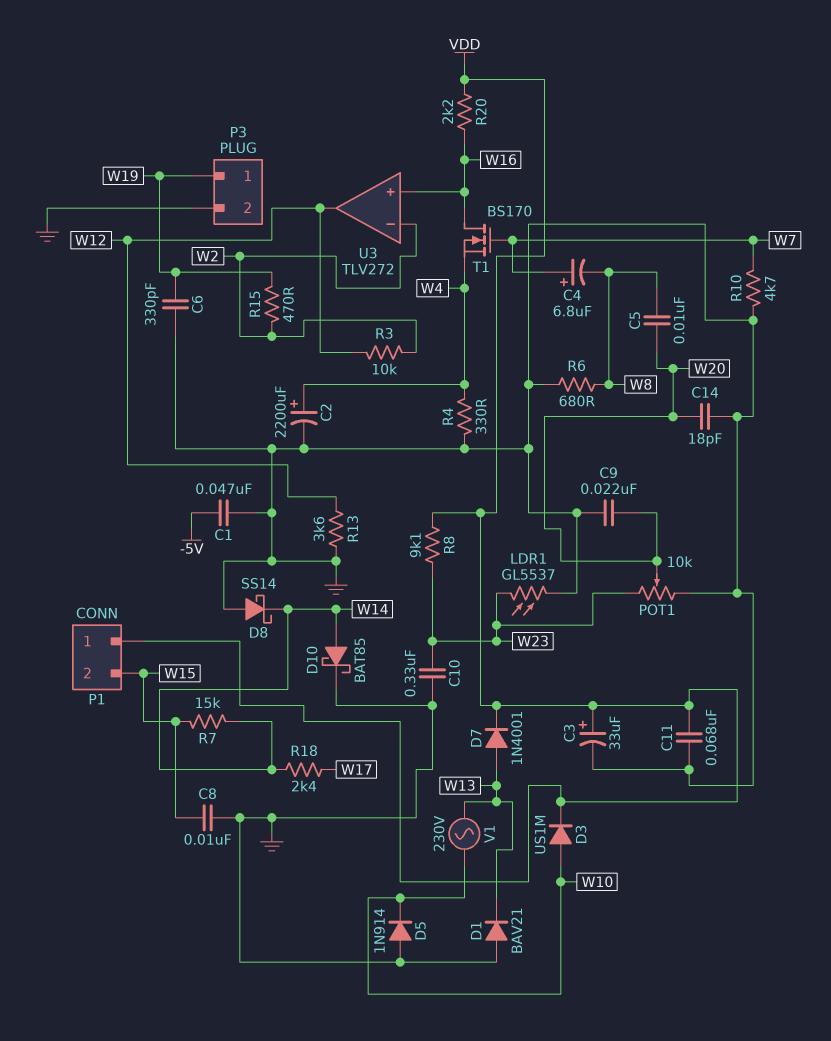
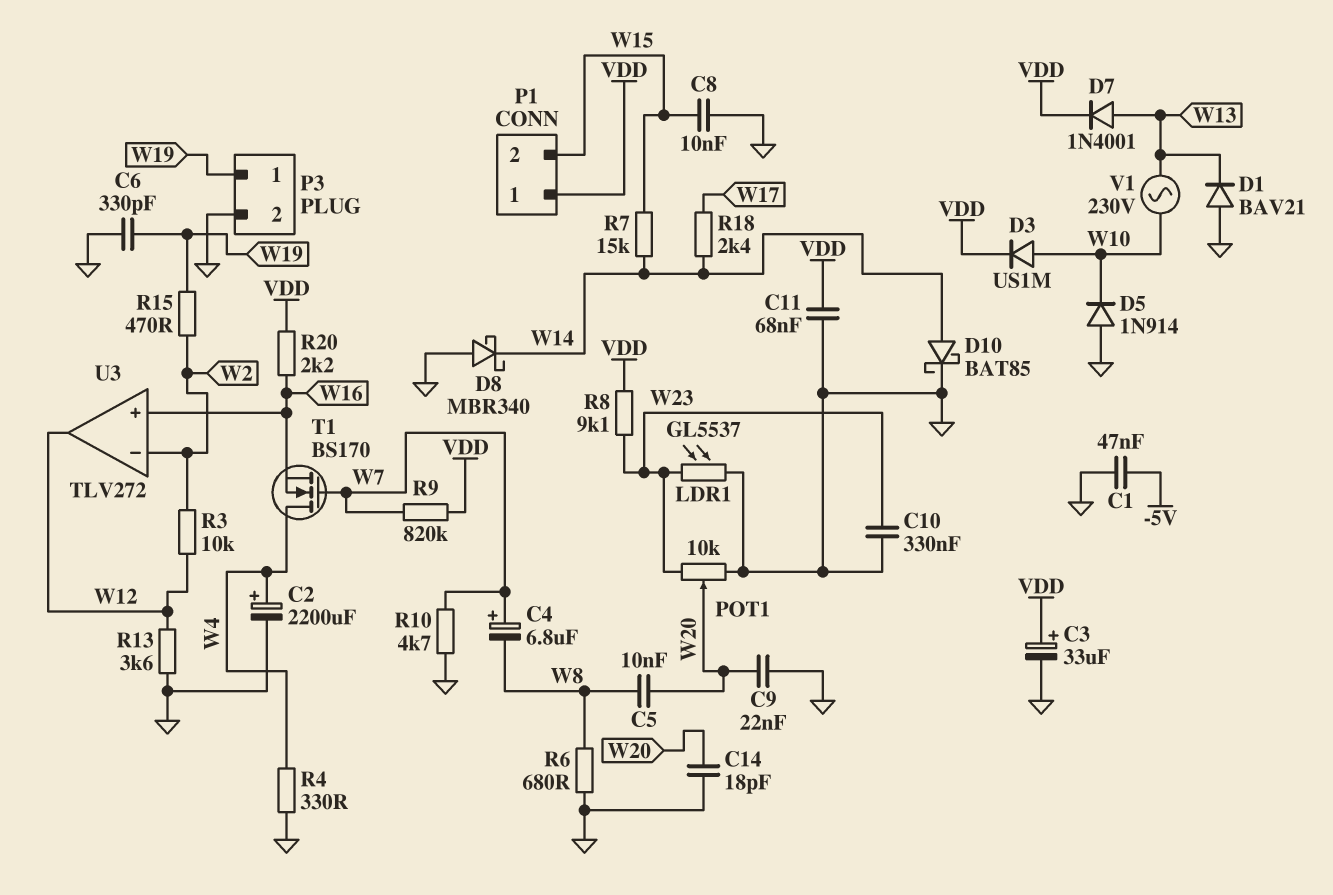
D8: schottky SS14 (A GND, K W14) -> schottky MBR340 (A GND, K W14)
R9: none -> 820k (VDD, W7)
T1: NMOS BS170 (G W7, D W16, S W4) -> NMOS BS170 (G W7, D W4, S W16)

